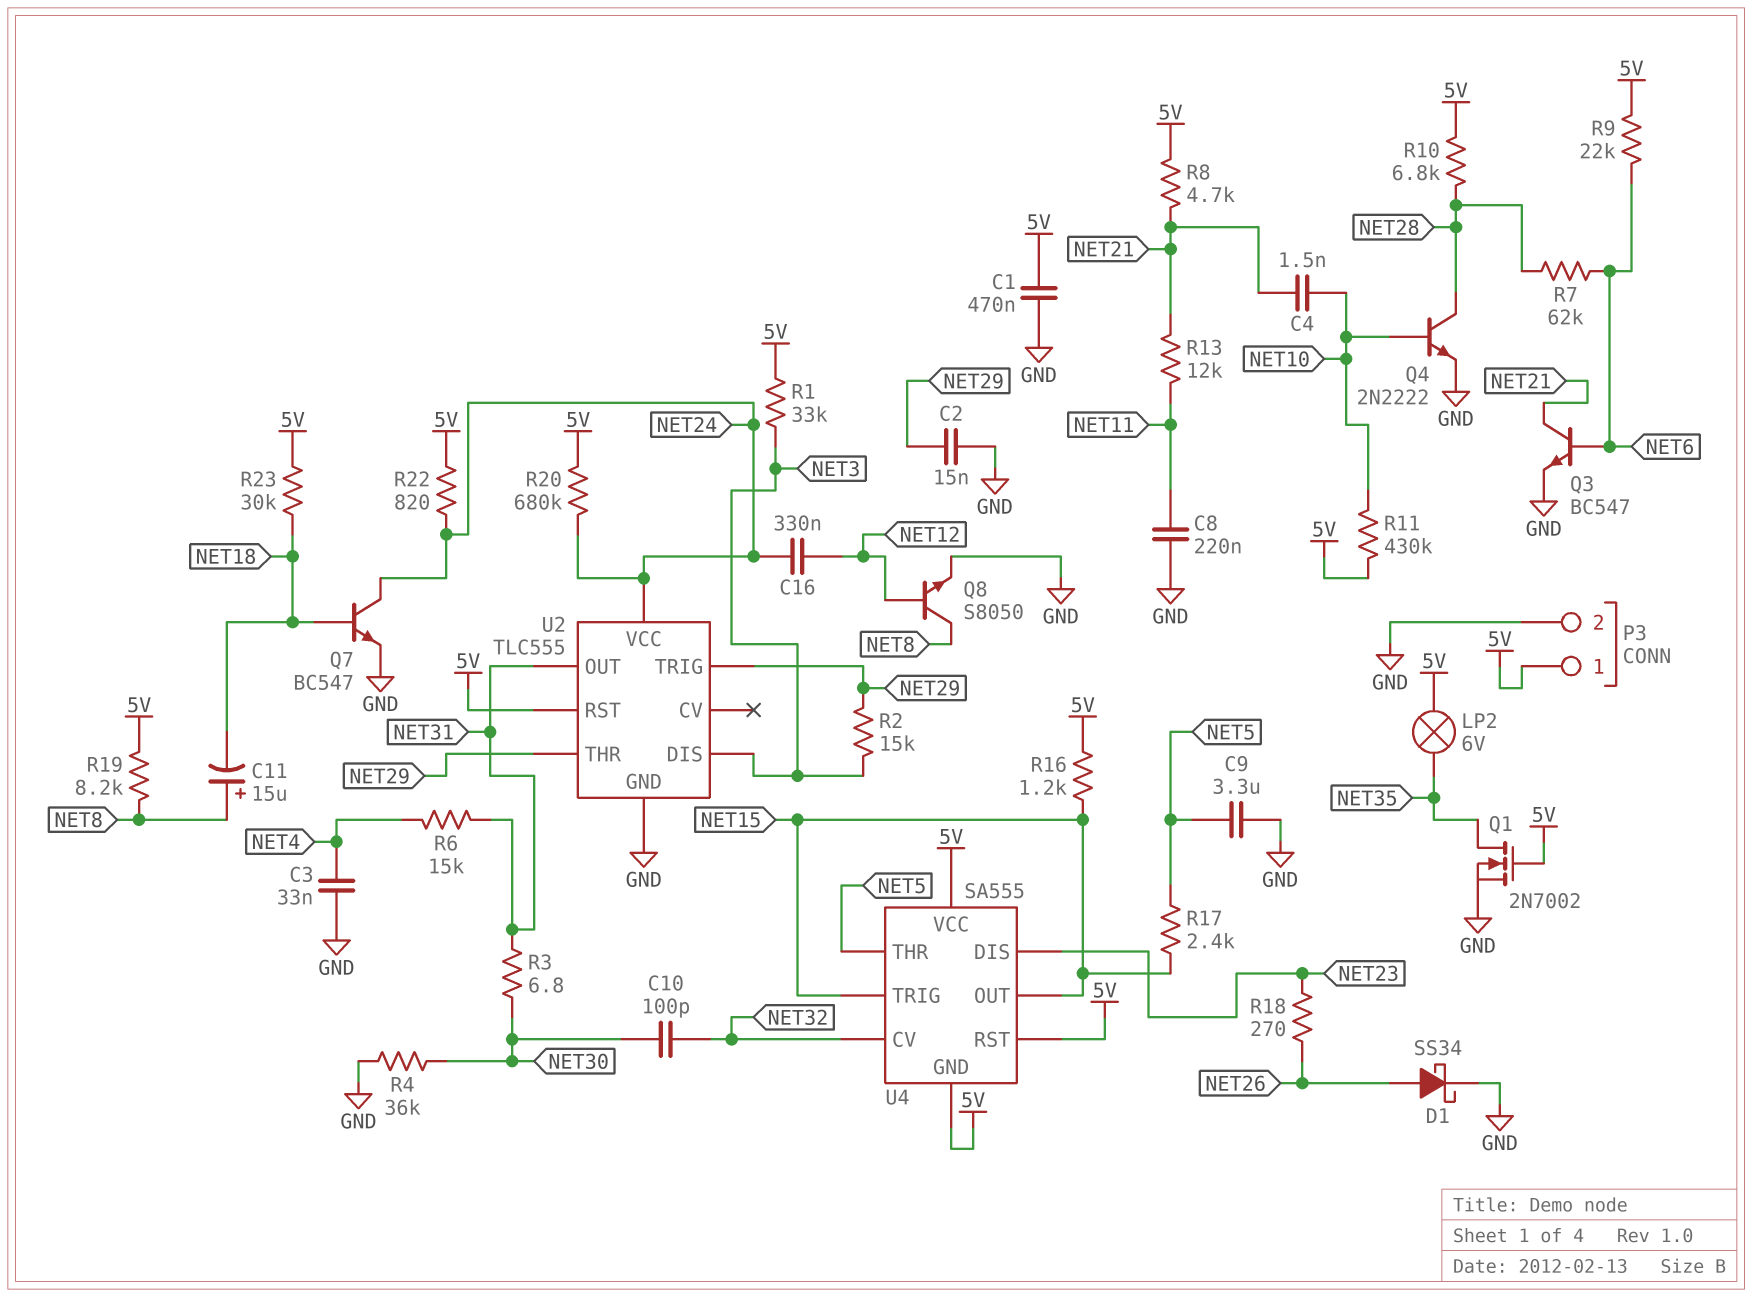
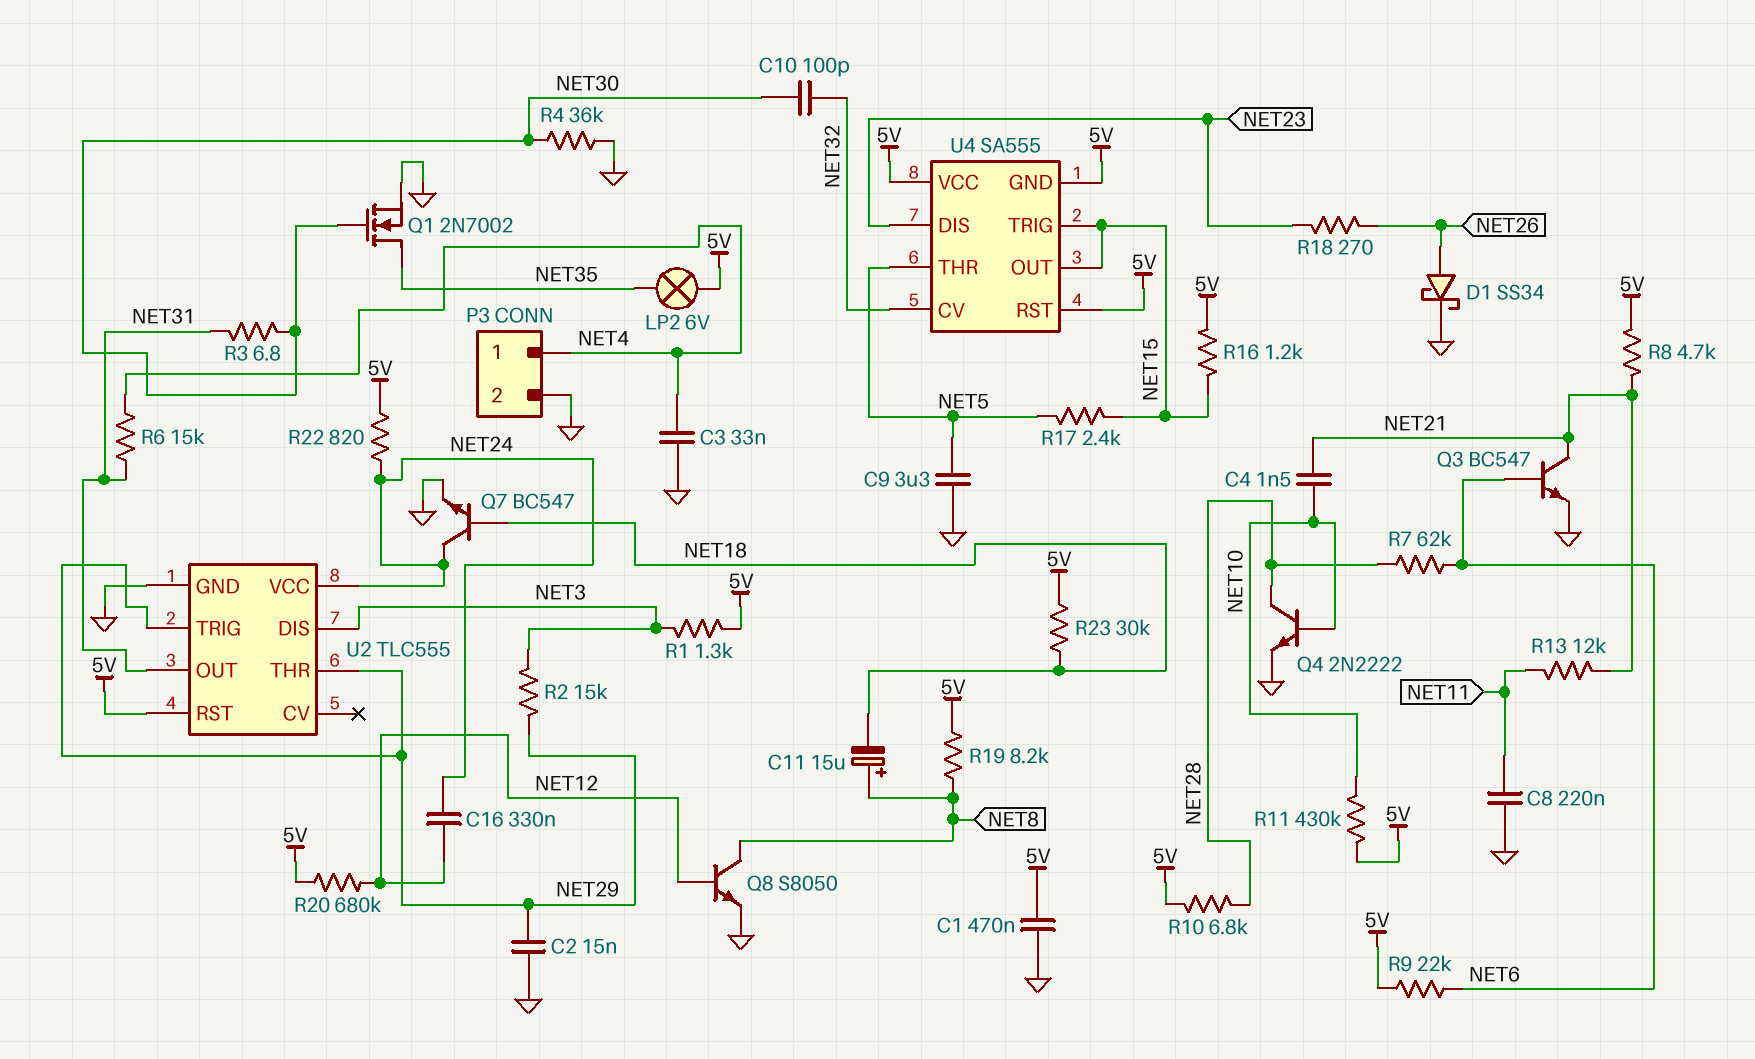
P3 pin 1: 5V -> NET4
Q1: NMOS 2N7002 (G 5V, D NET35, S GND) -> NMOS 2N7002 (G NET30, D NET35, S GND)
R1: 33k (5V, NET3) -> 1.3k (5V, NET3)
R20: 680k (5V, NET24) -> 680k (5V, NET12)

